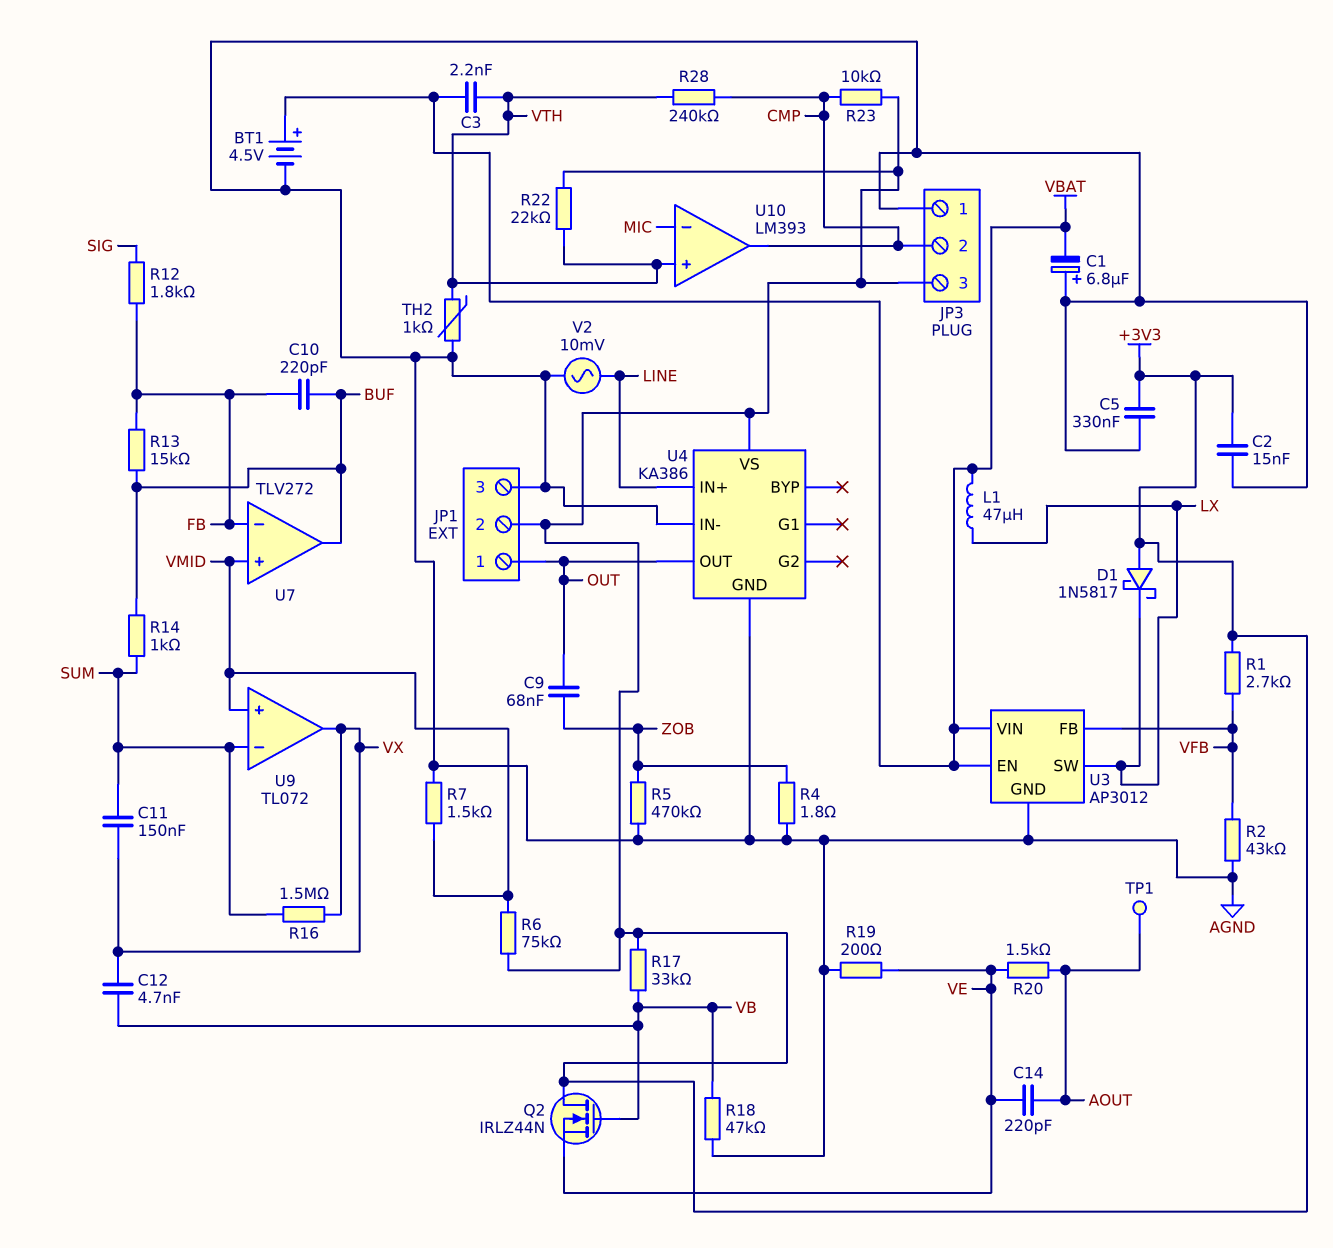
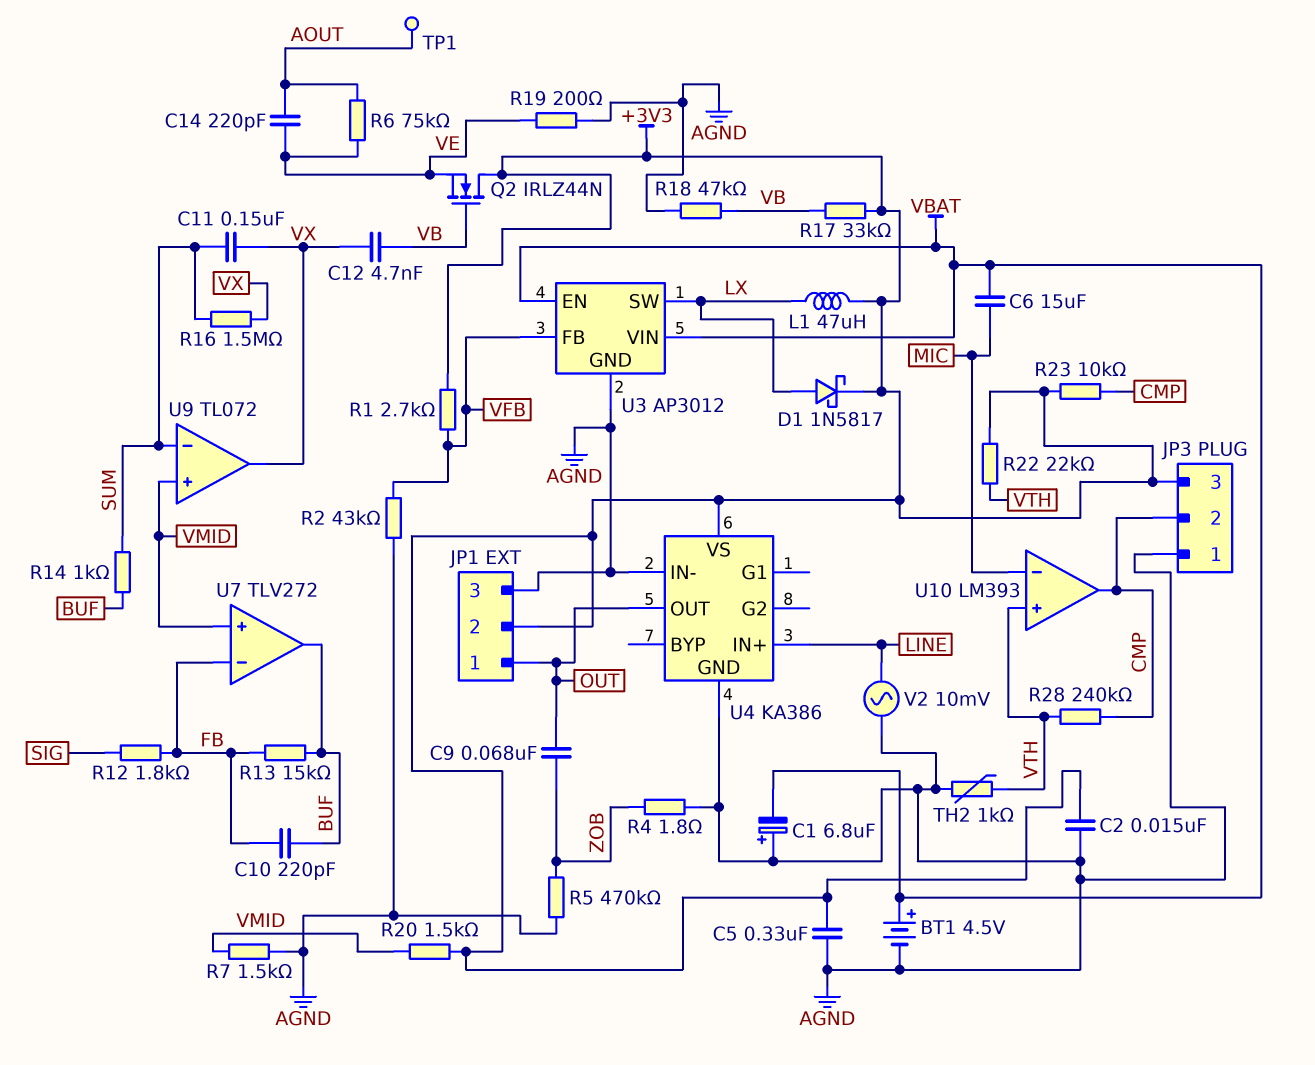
C3: 2.2nF (VBAT, VTH) -> none
C6: none -> 15uF (MIC, VBAT)
D1: schottky 1N5817 (A +3V3, K LX) -> schottky 1N5817 (A LX, K +3V3)
L1: 47uH (LX, VBAT) -> 47uH (+3V3, LX)
R6: 75k (+3V3, VMID) -> 75k (AOUT, VE)
R20: 1.5k (AOUT, VE) -> 1.5k (+3V3, VMID)

